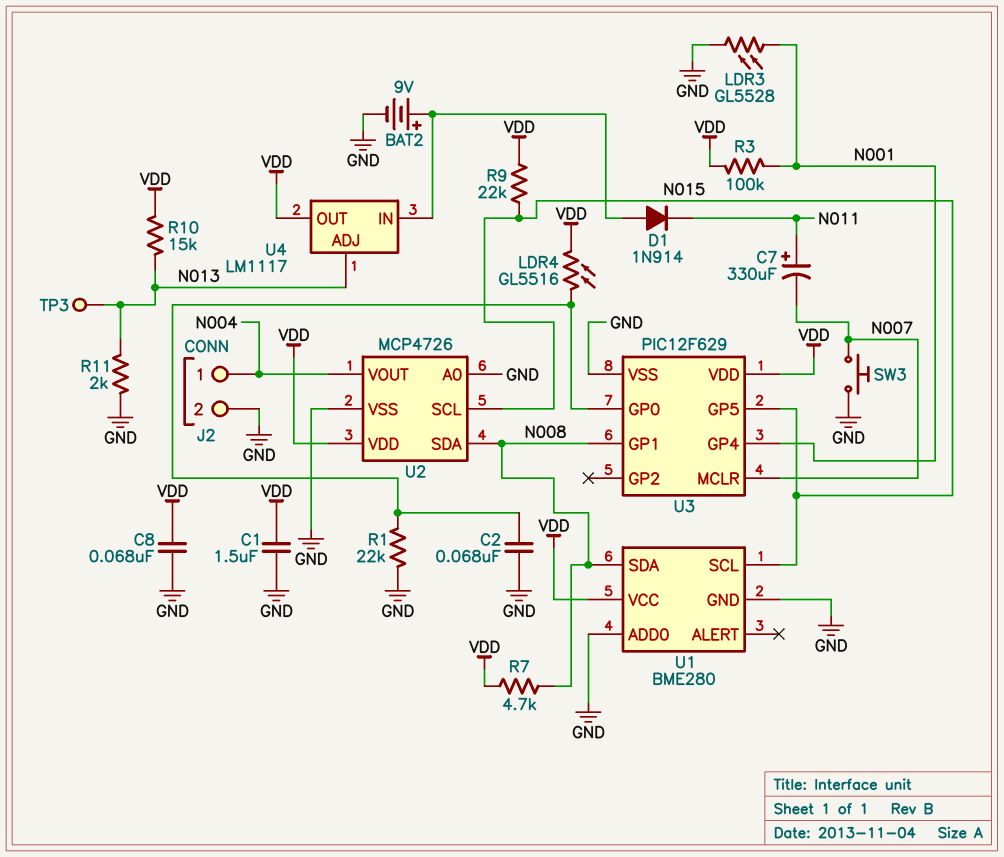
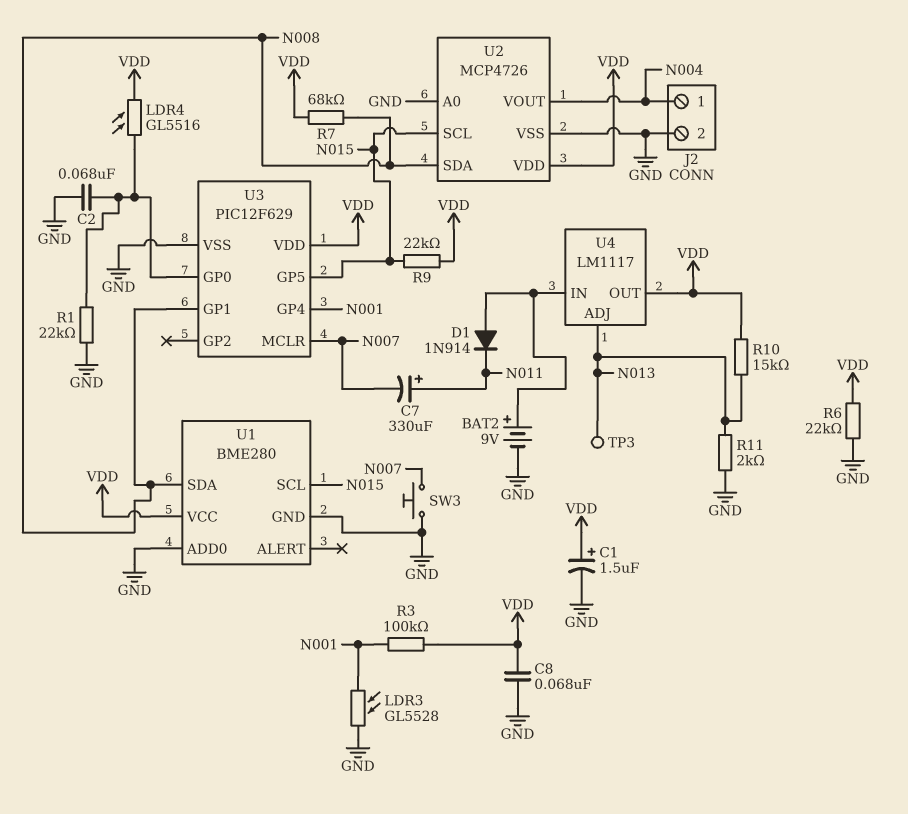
C1: 1.5uF (GND, VDD) -> 1.5uF (plus VDD, minus GND)
R6: none -> 22k (GND, VDD)
R7: 4.7k (N008, VDD) -> 68k (N008, VDD)

